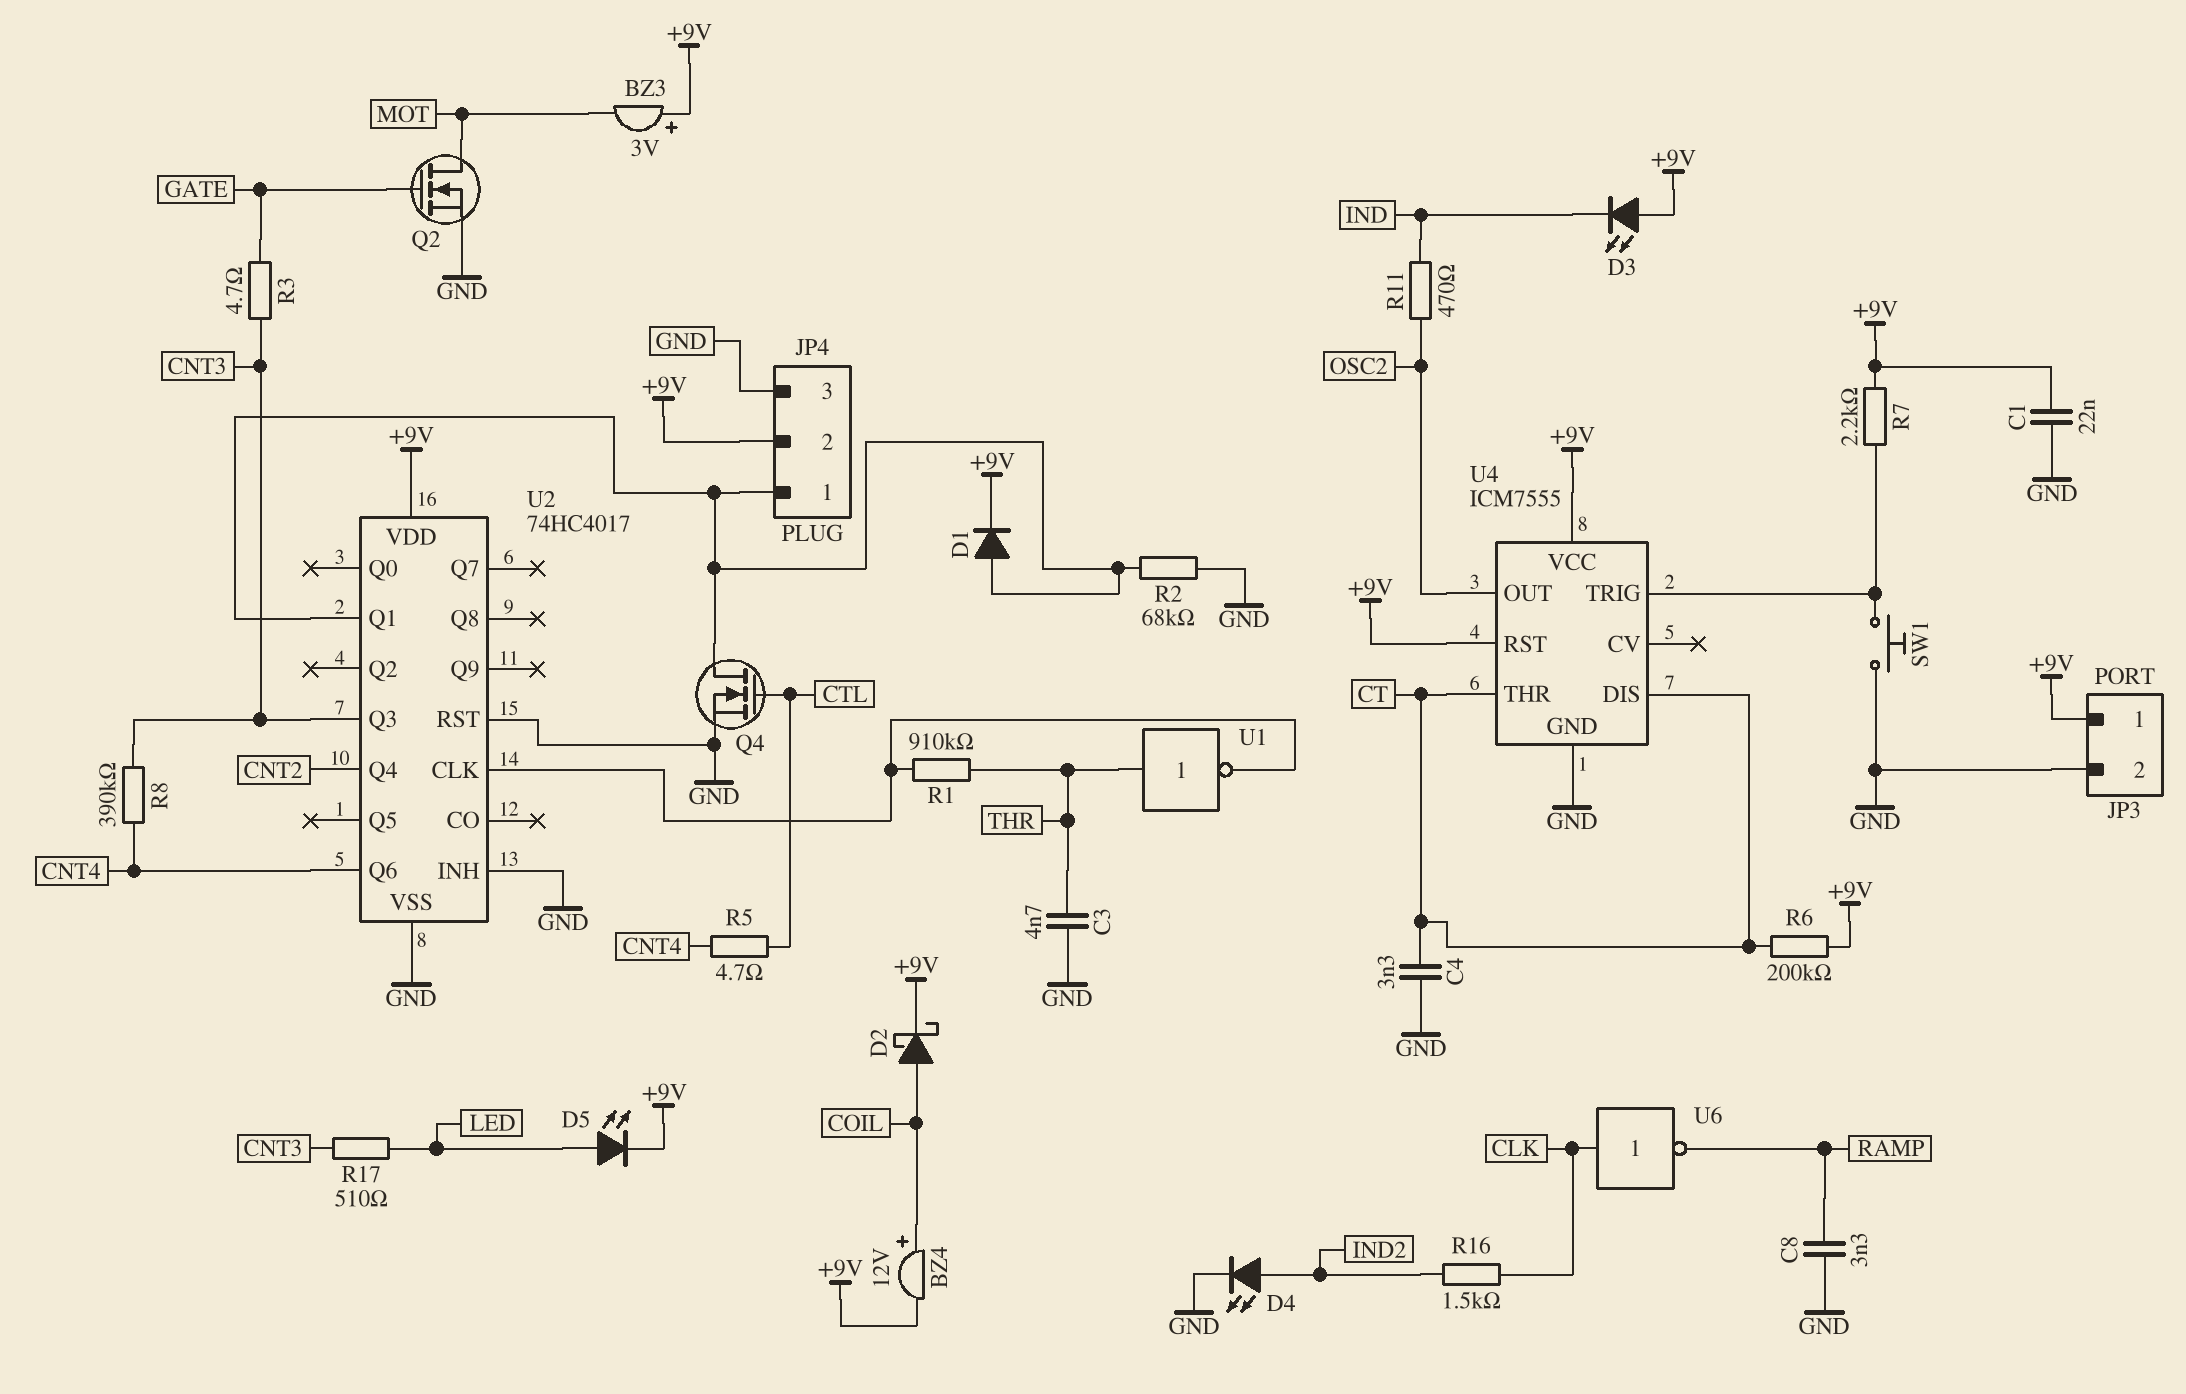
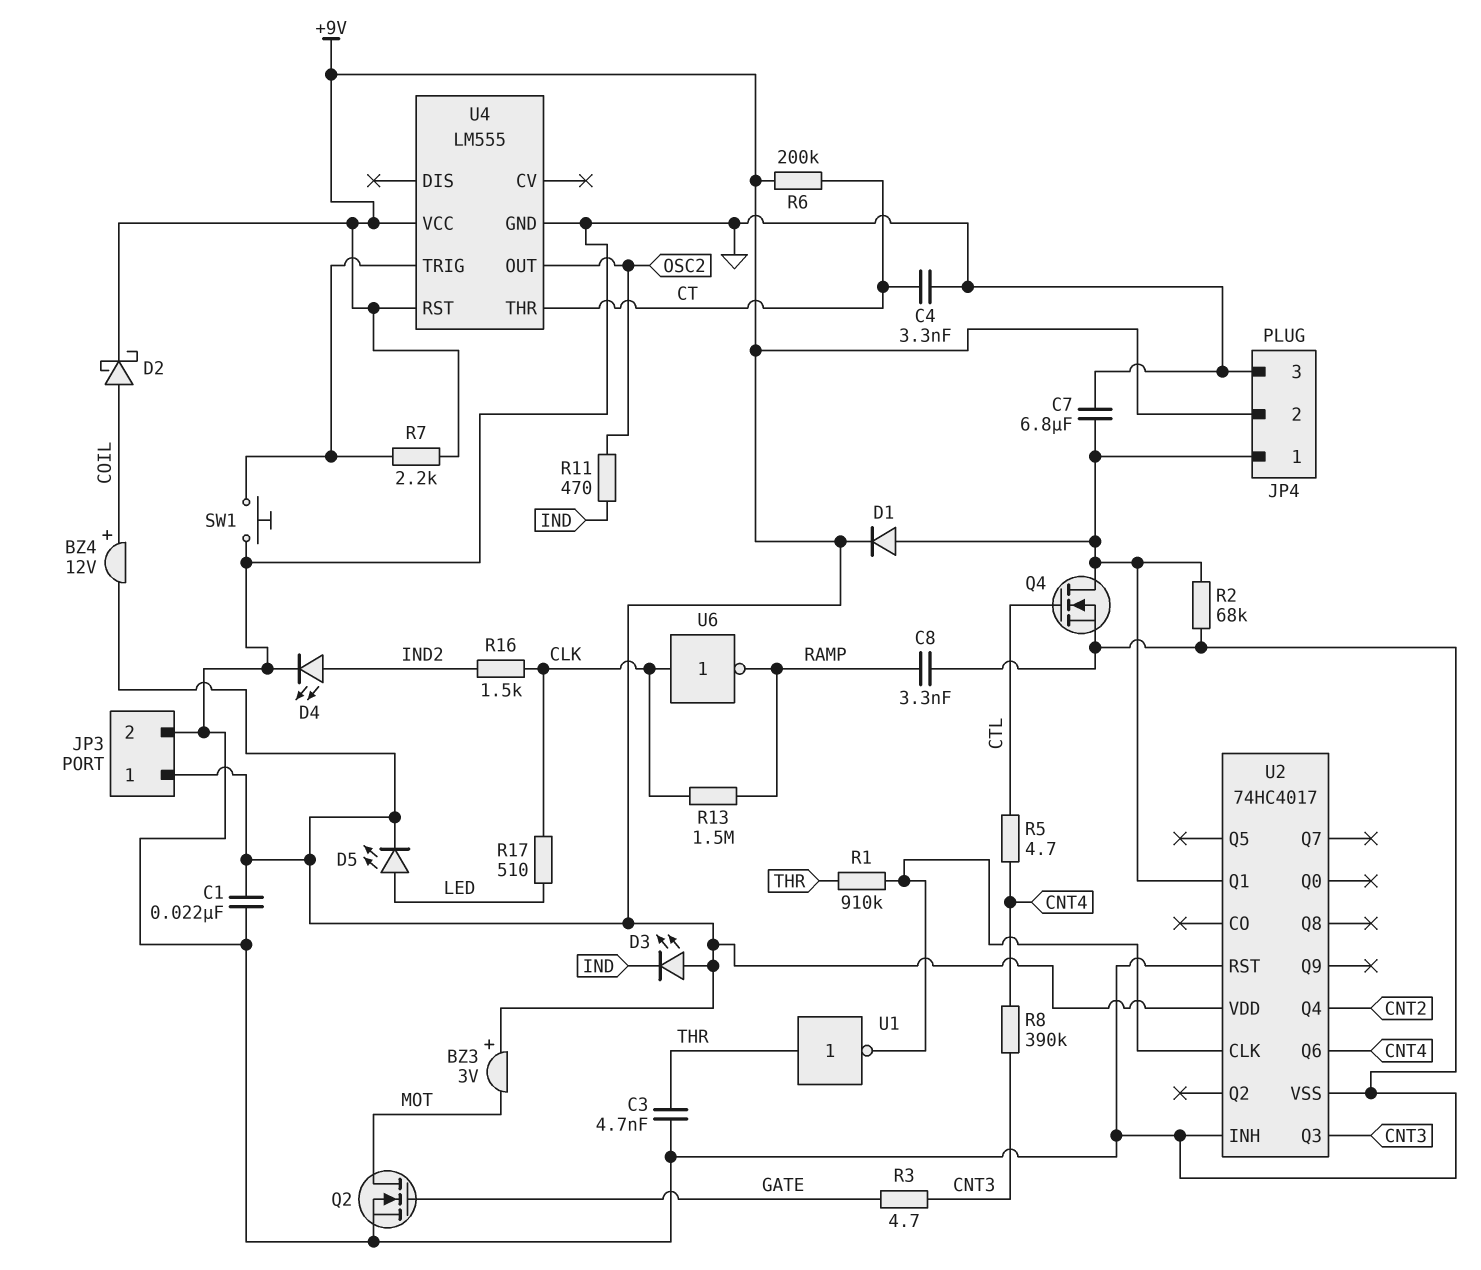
C7: none -> 6.8uF (GND, JP4/1)
R13: none -> 1.5M (CLK, RAMP)
R17: 510 (CNT3, LED) -> 510 (CLK, LED)
U4: ICM7555 -> LM555
U4 pin DIS: CT -> none

